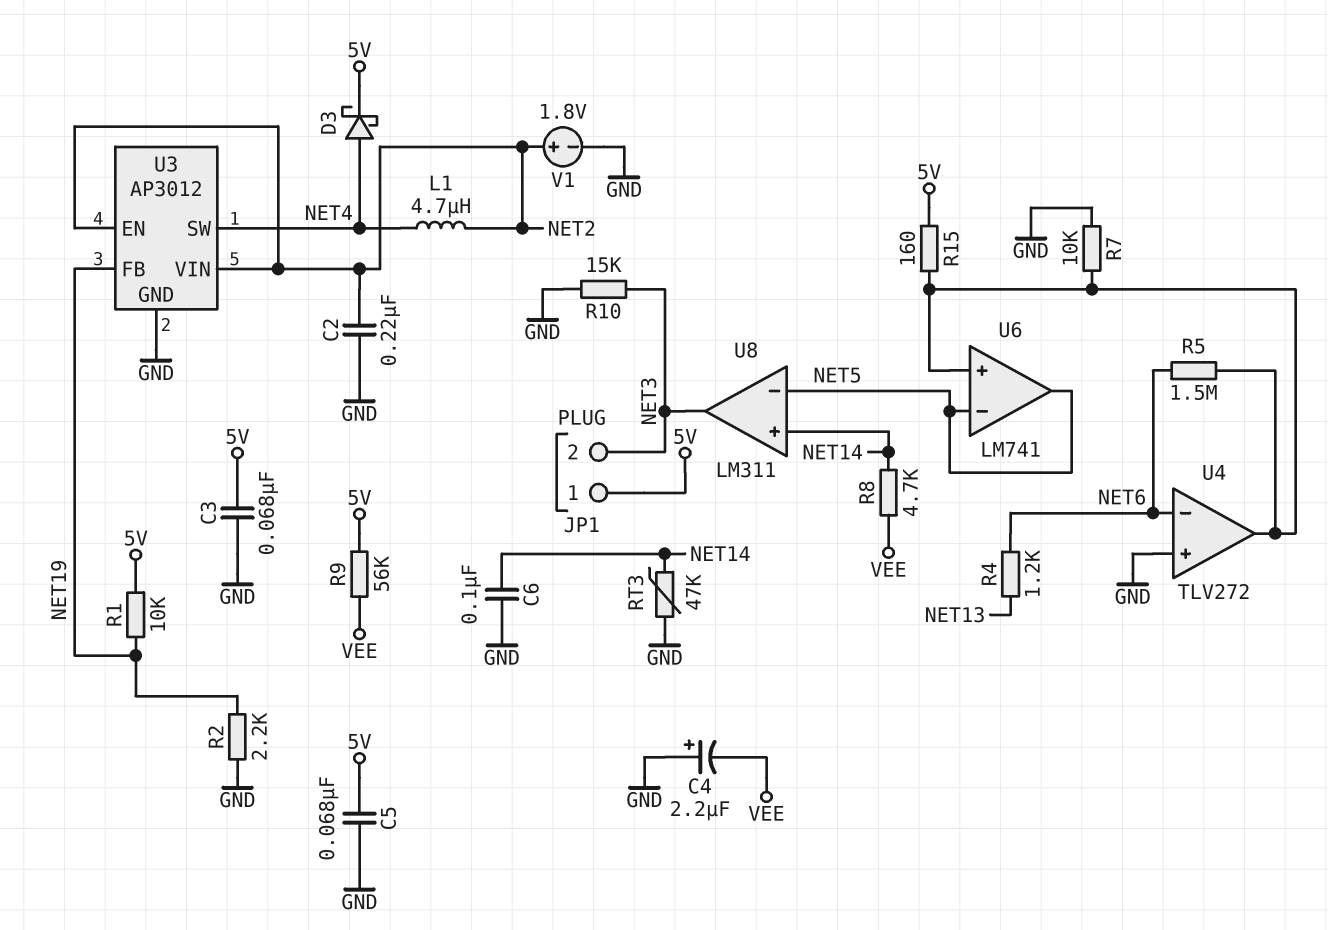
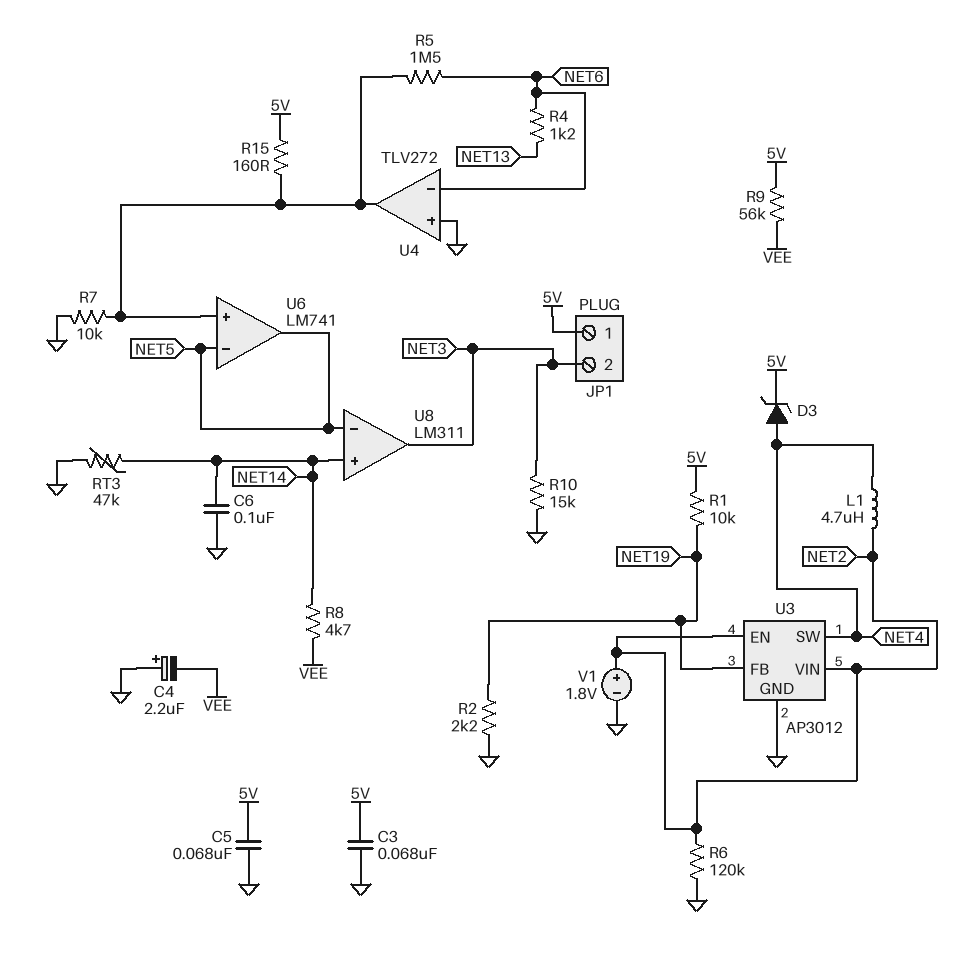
C2: 220nF (GND, NET2) -> none
D3: schottky (A NET4, K 5V) -> zener (A NET4, K 5V)
R6: none -> 120k (GND, NET2)

